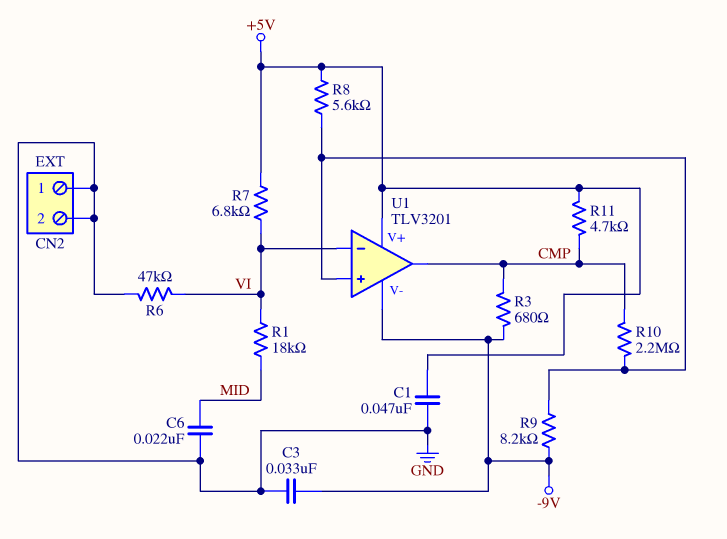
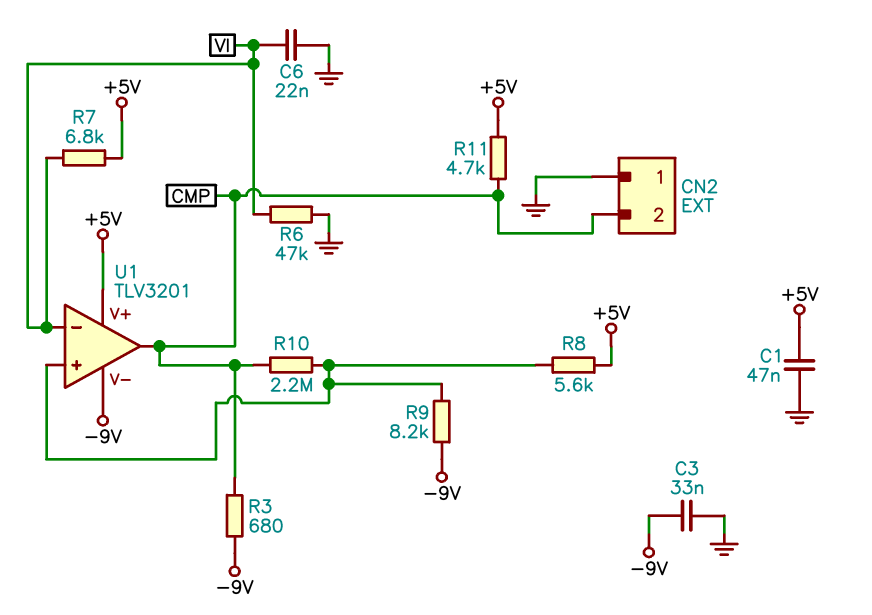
C6: 22nF (GND, MID) -> 22nF (GND, VI)
CN2 pin 2: GND -> CMP
R1: 18k (MID, VI) -> none

